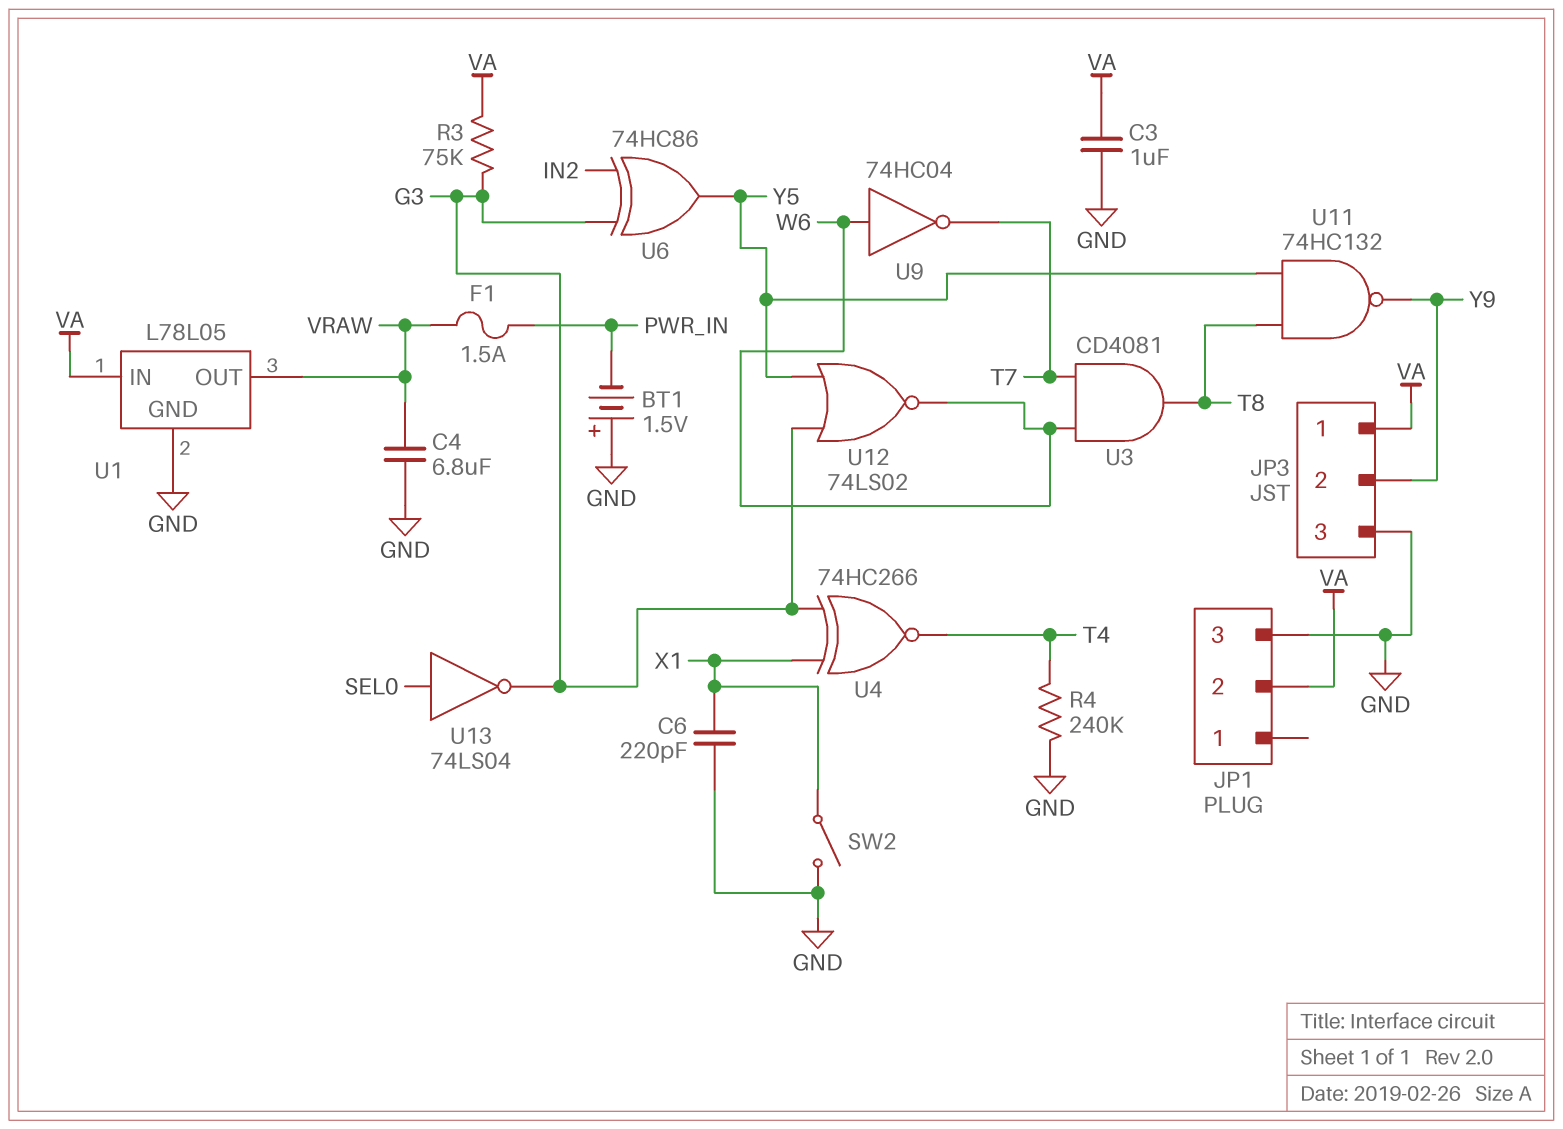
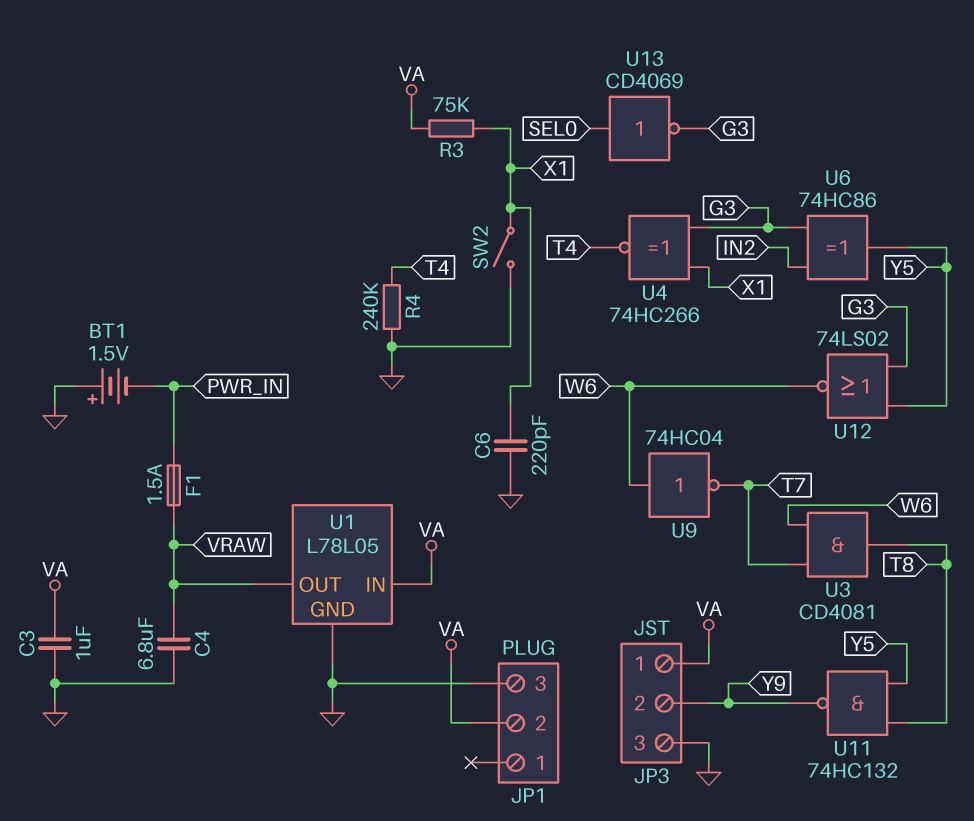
R3: 75k (G3, VA) -> 75k (VA, X1)
U13: NOT 74LS04 (in SEL0, out G3) -> NOT CD4069 (in SEL0, out G3)

